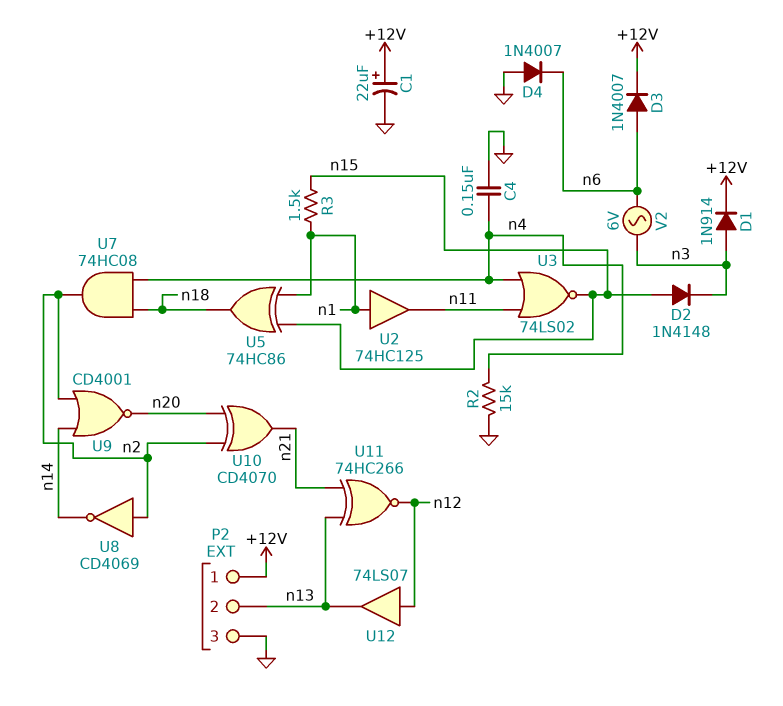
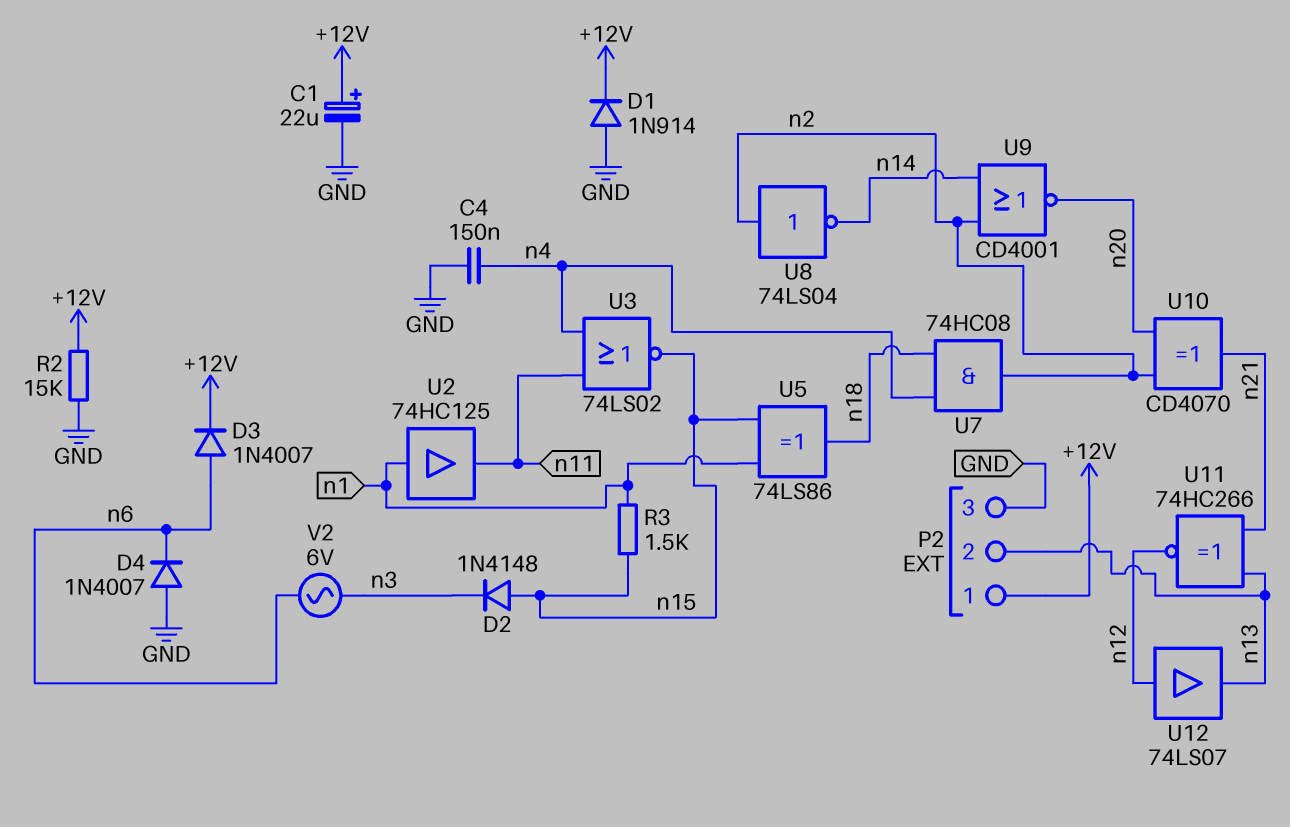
D1: diode 1N914 (A n3, K +12V) -> diode 1N914 (A GND, K +12V)
R2: 15k (GND, n4) -> 15k (+12V, GND)
U5: XOR 74HC86 (in n1, in n15, out n18) -> XOR 74LS86 (in n1, in n15, out n18)
U8: NOT CD4069 (in n2, out n14) -> NOT 74LS04 (in n2, out n14)

